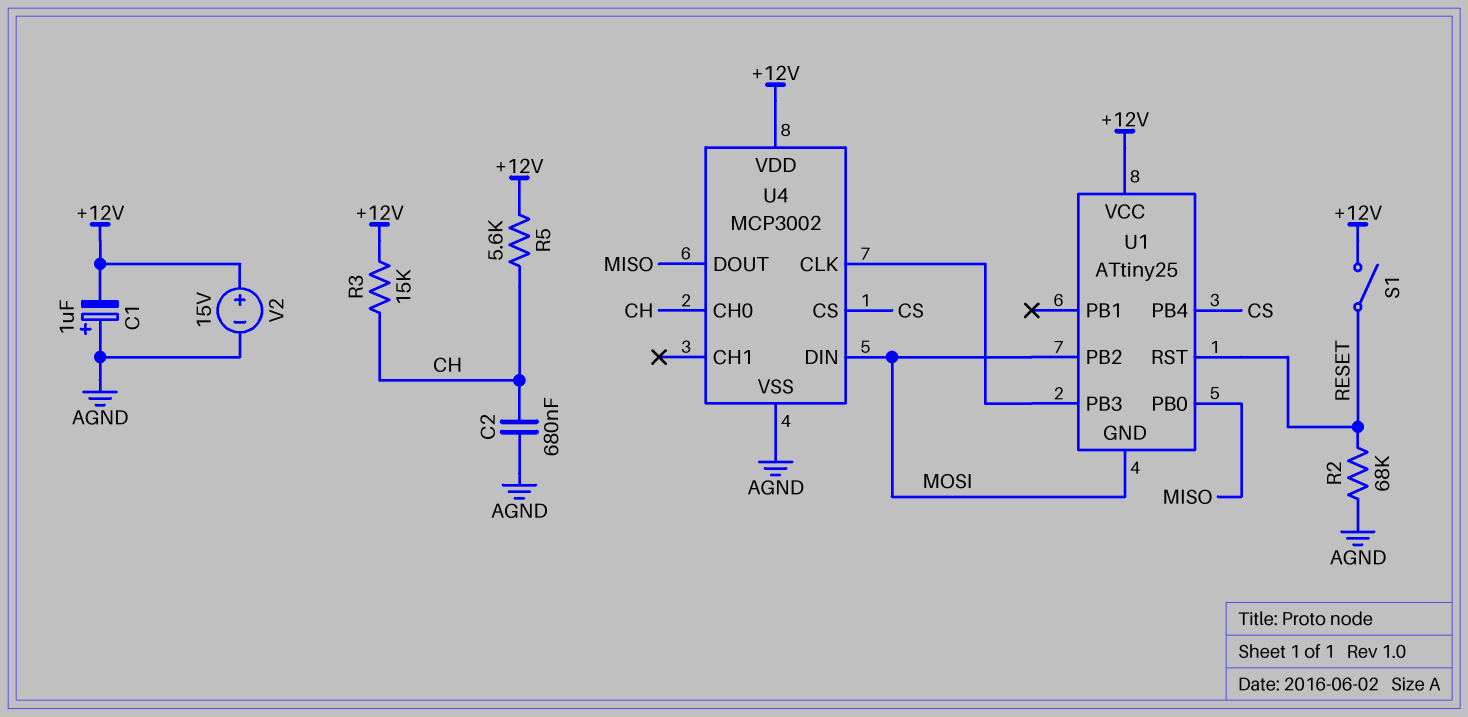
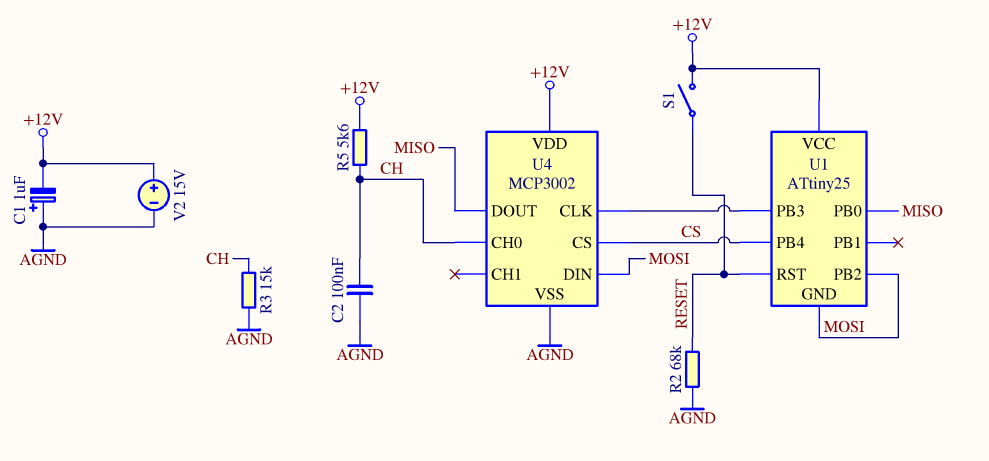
C2: 680nF (AGND, CH) -> 100nF (AGND, CH)
R3: 15k (+12V, CH) -> 15k (AGND, CH)

